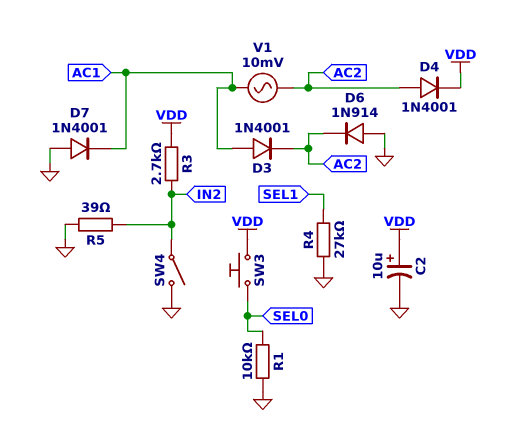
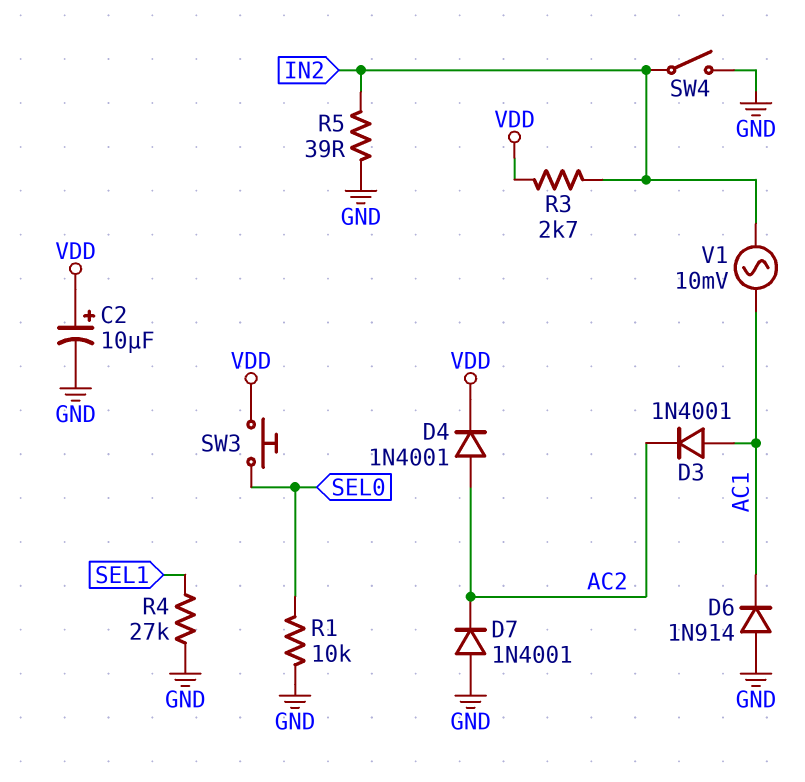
D6: diode 1N914 (A GND, K AC2) -> diode 1N914 (A GND, K AC1)
D7: diode 1N4001 (A GND, K AC1) -> diode 1N4001 (A GND, K AC2)
V1: AC 10mV (AC1, AC2) -> AC 10mV (AC1, IN2)

